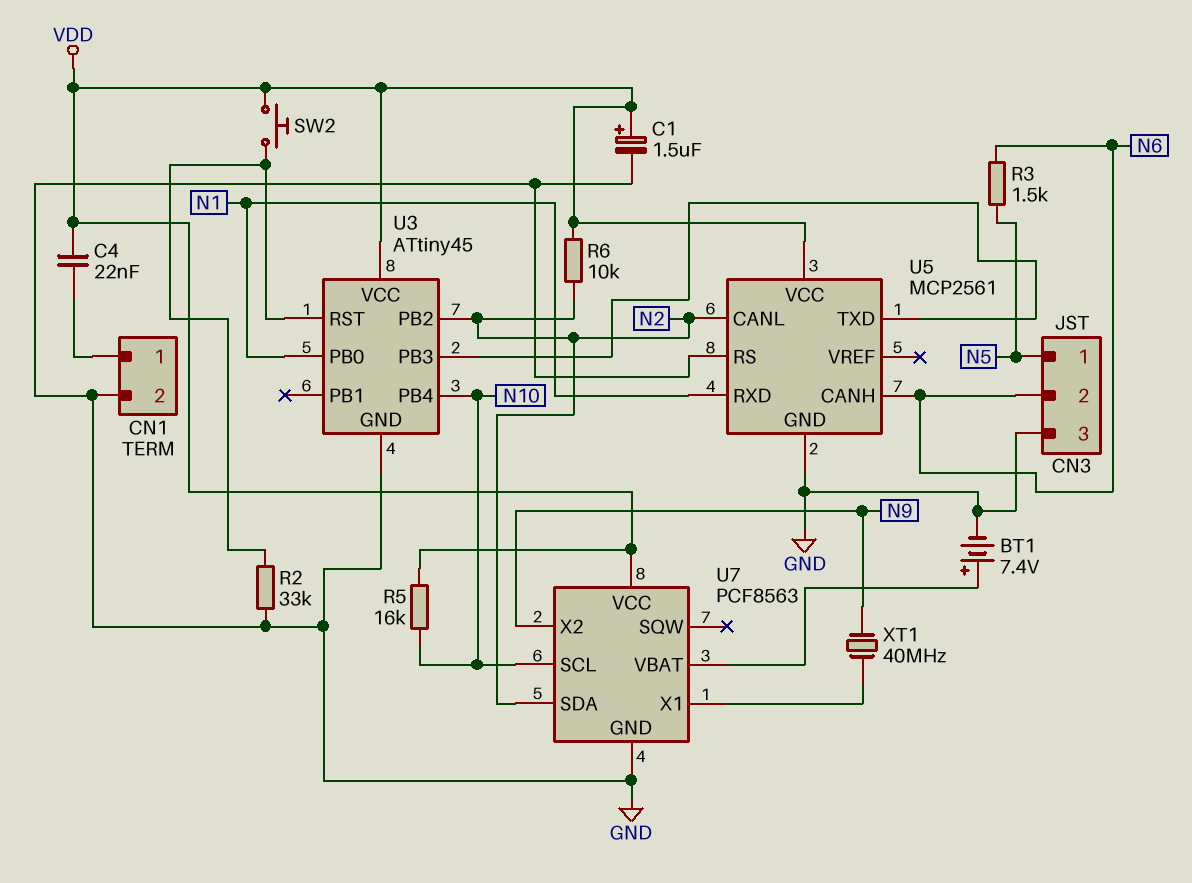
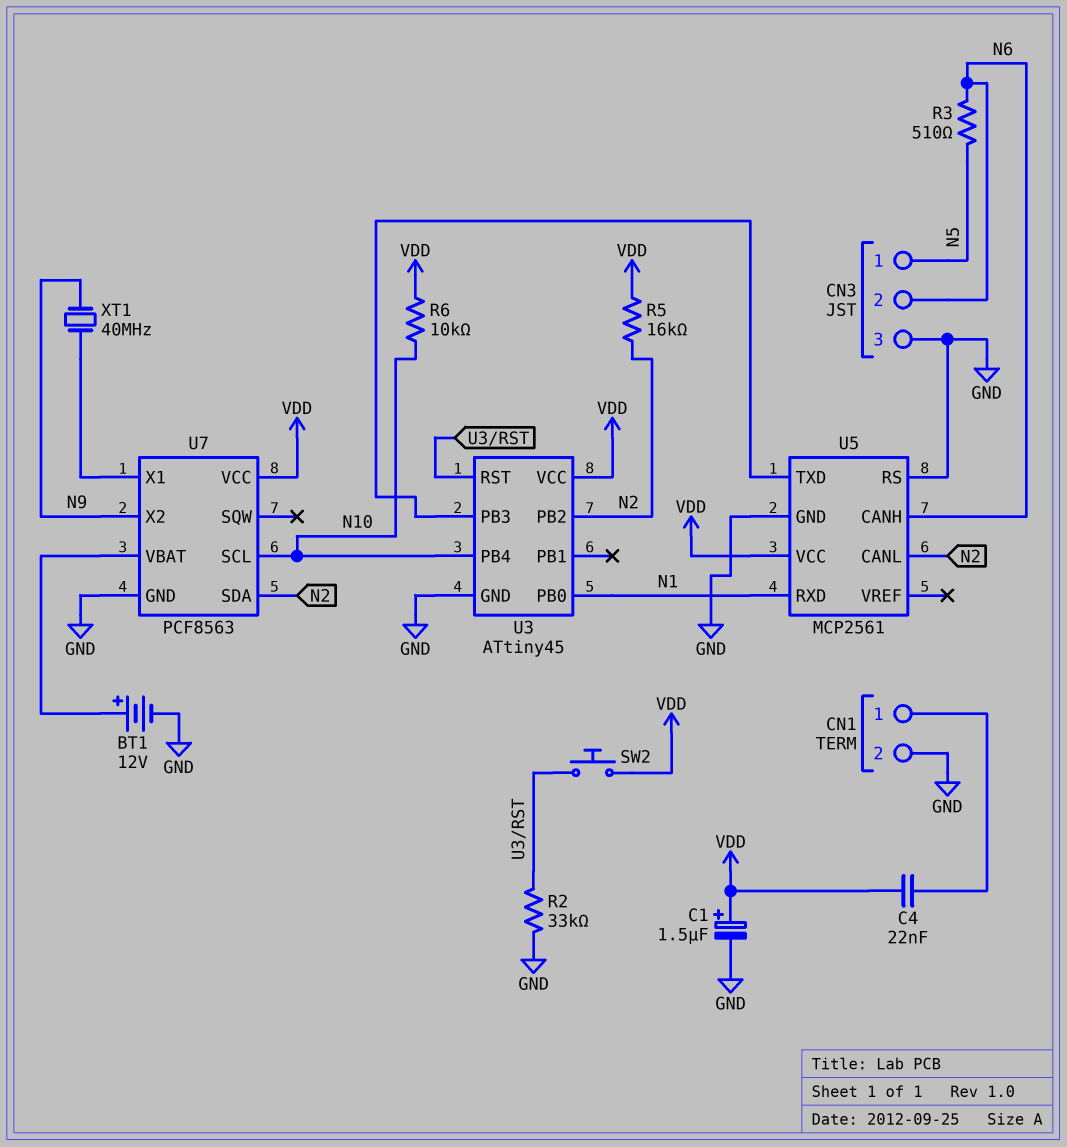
BT1: 7.4V (plus U7/VBAT, minus GND) -> 12V (plus U7/VBAT, minus GND)
R3: 1.5k (N5, N6) -> 510 (N5, N6)
R5: 16k (N10, VDD) -> 16k (N2, VDD)
R6: 10k (N2, VDD) -> 10k (N10, VDD)

